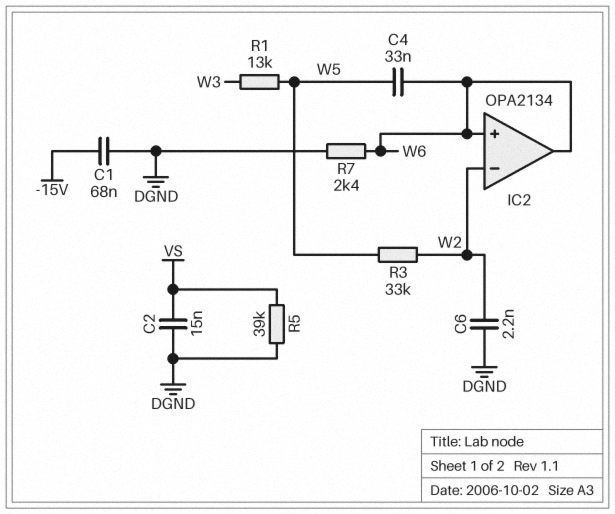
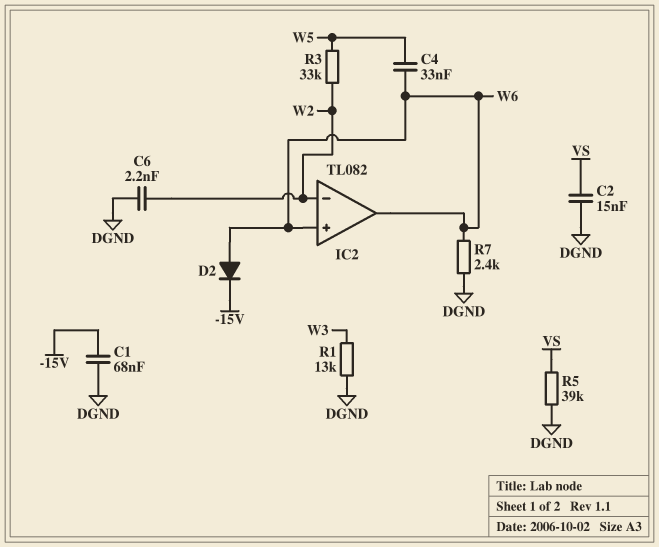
D2: none -> diode (A W6, K -15V)
IC2: OPA2134 -> TL082
R1: 13k (W3, W5) -> 13k (DGND, W3)

